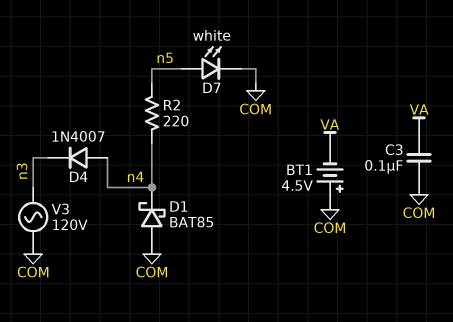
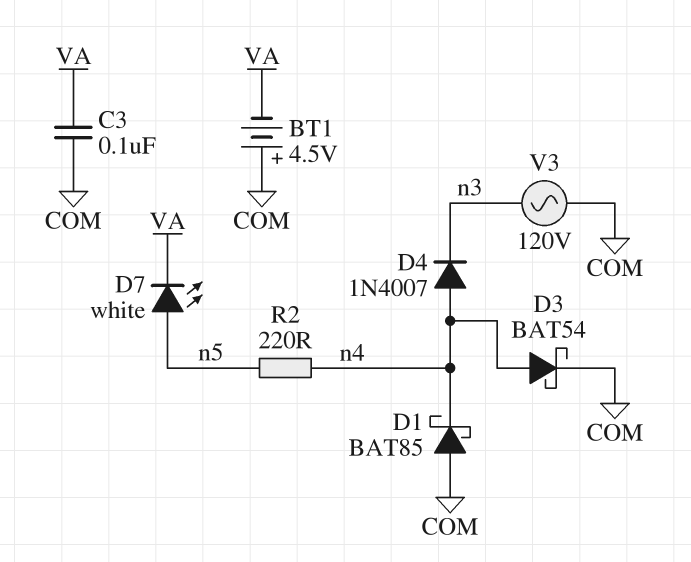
D3: none -> schottky BAT54 (A n4, K COM)
D7: LED white (A n5, K COM) -> LED white (A n5, K VA)

